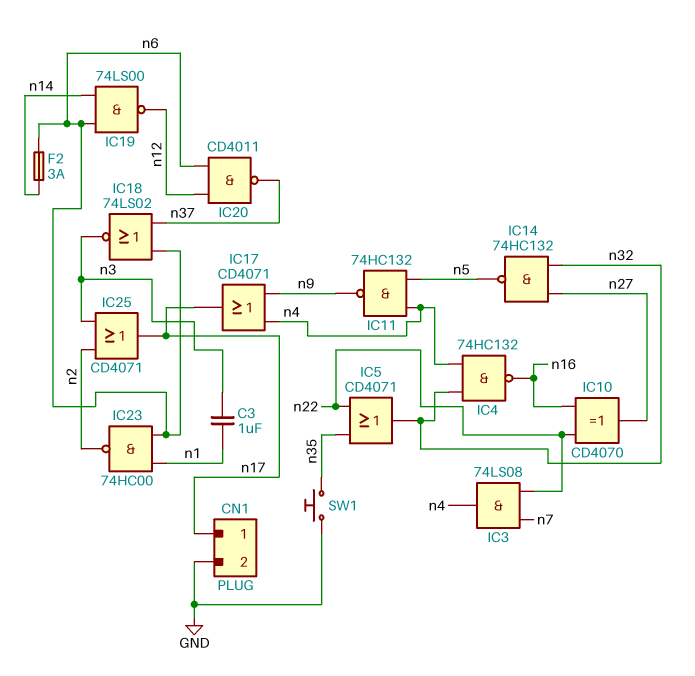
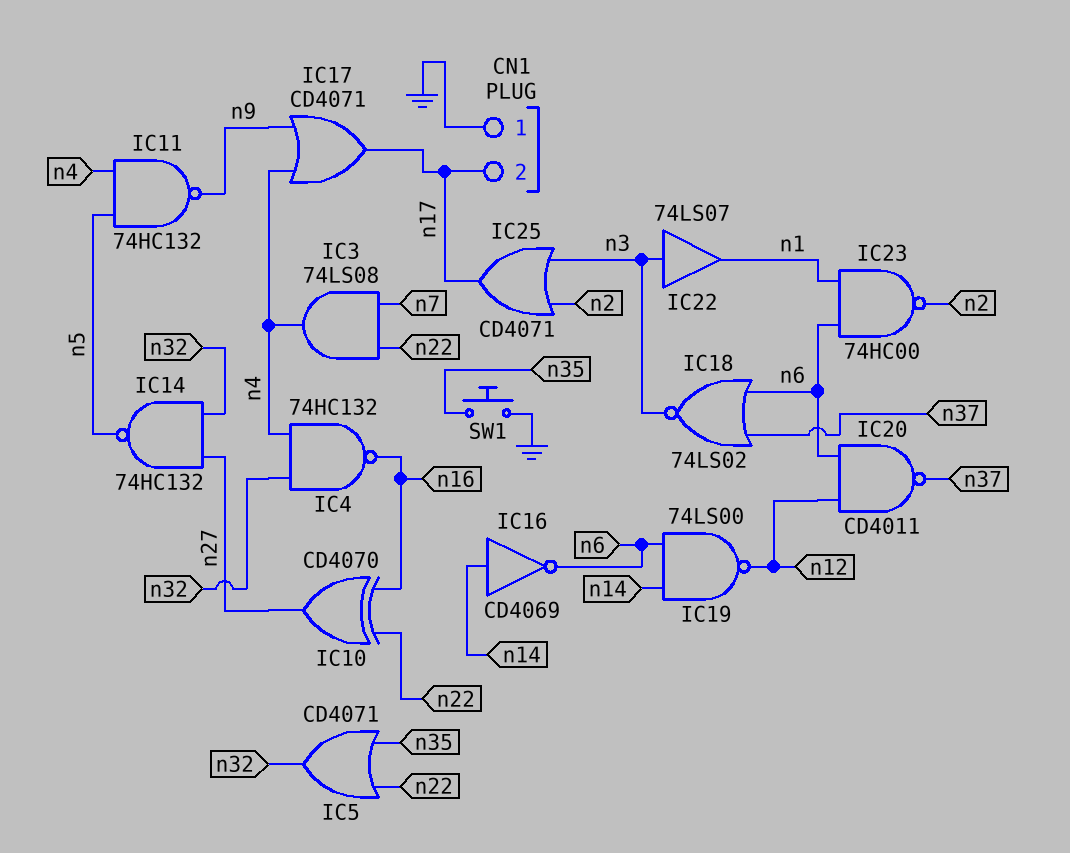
C3: 1uF (n1, n3) -> none
CN1 pin 1: n17 -> GND
CN1 pin 2: GND -> n17
F2: 3A (n6, n14) -> none
IC16: none -> NOT CD4069 (in n14, out n6)
IC22: none -> buffer 74LS07 (in n3, out n1)

